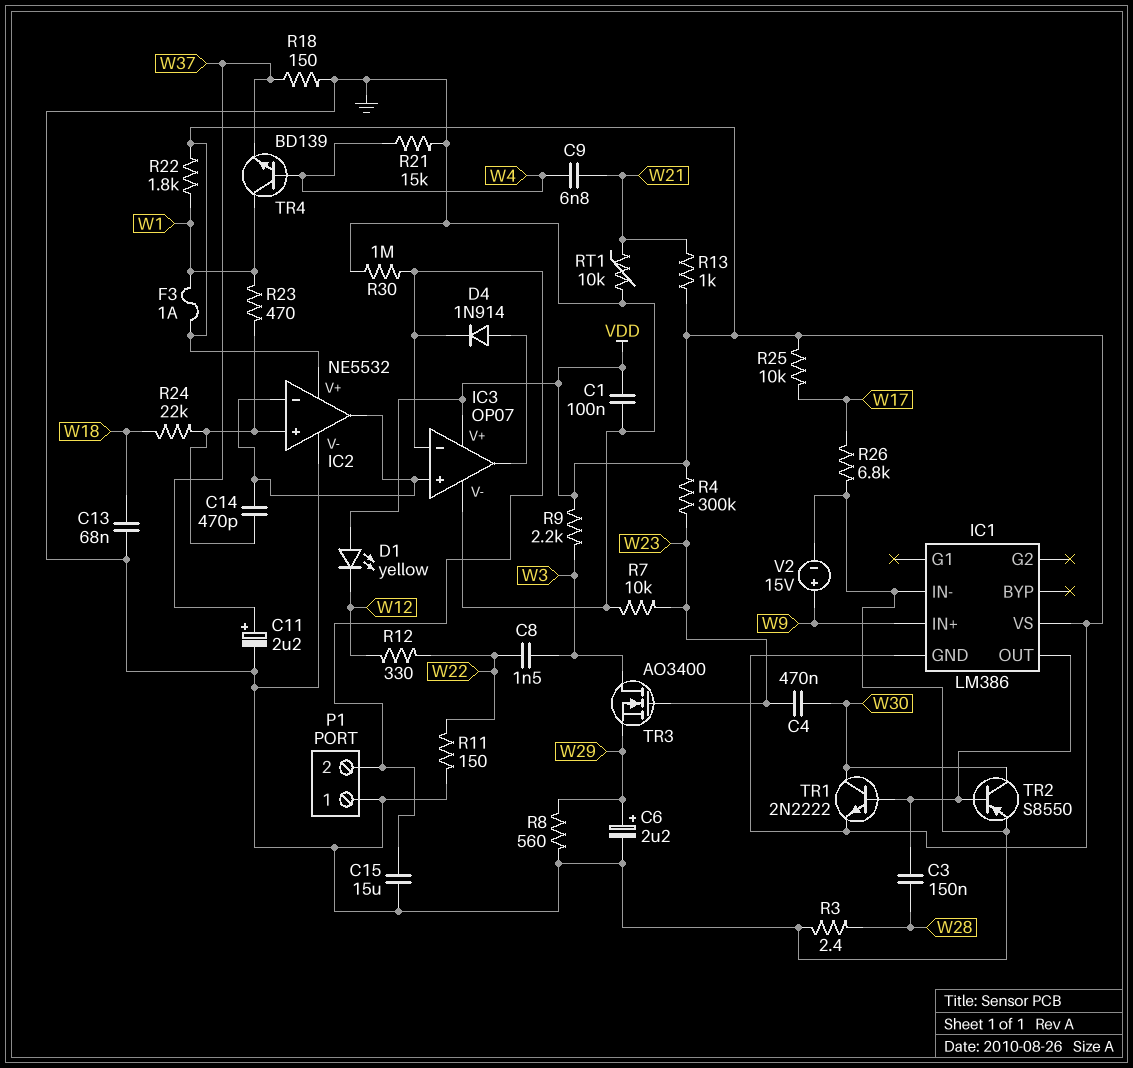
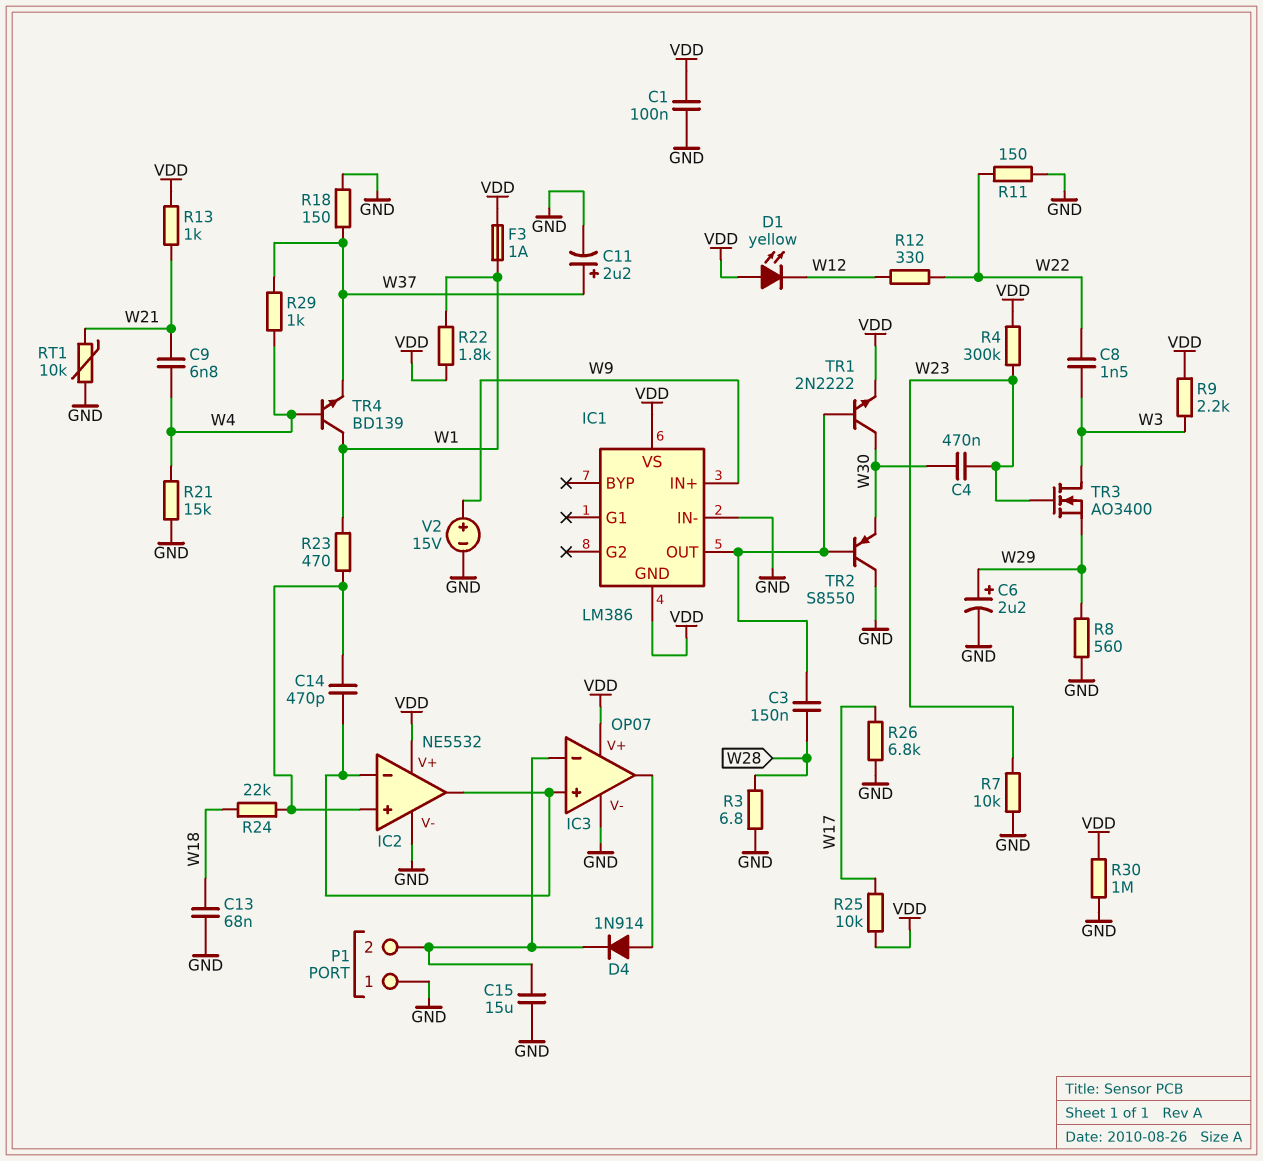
R3: 2.4 (GND, W28) -> 6.8 (GND, W28)
R29: none -> 1k (W4, W37)
R30: 1M (GND, IC3/in-) -> 1M (GND, VDD)
TR2: PNP S8550 (B IC1/OUT, C W30, E GND) -> PNP S8550 (B IC1/OUT, C GND, E W30)

